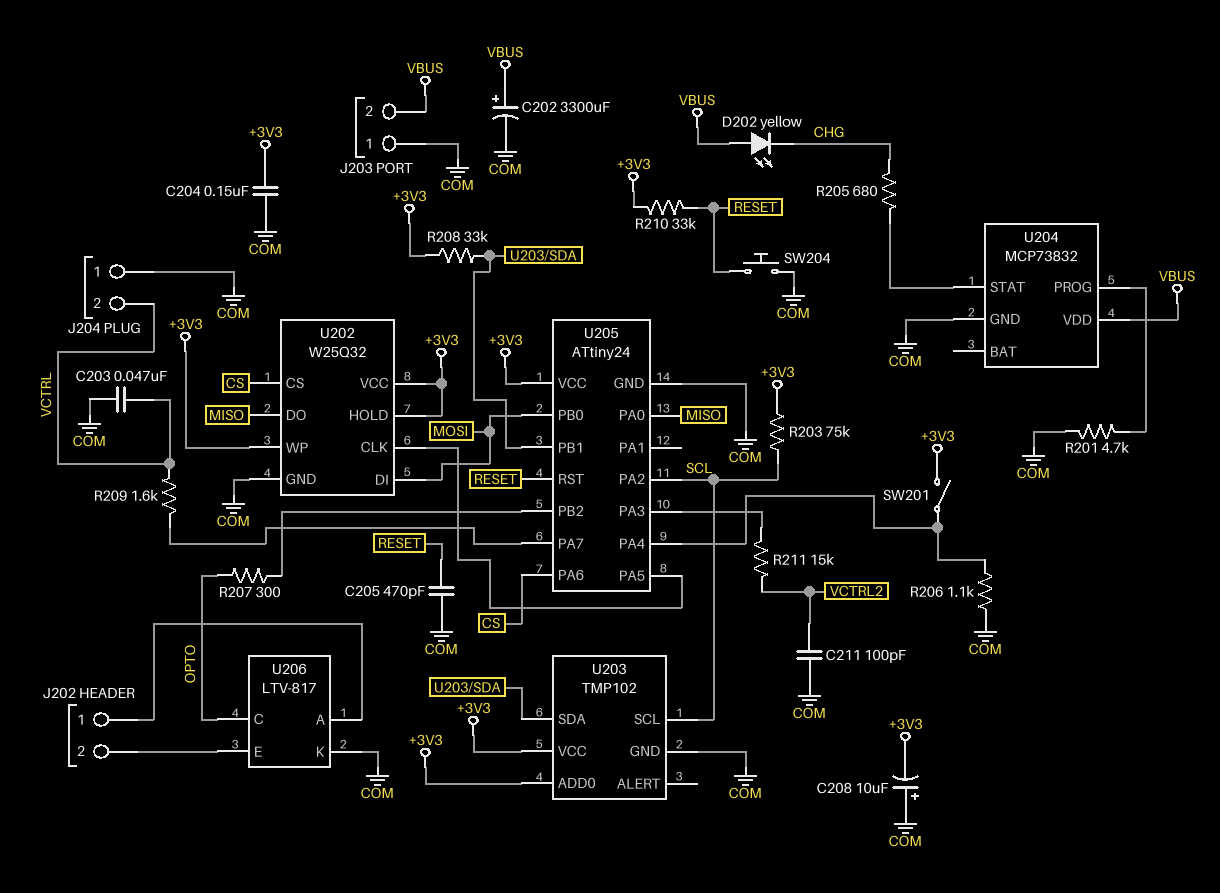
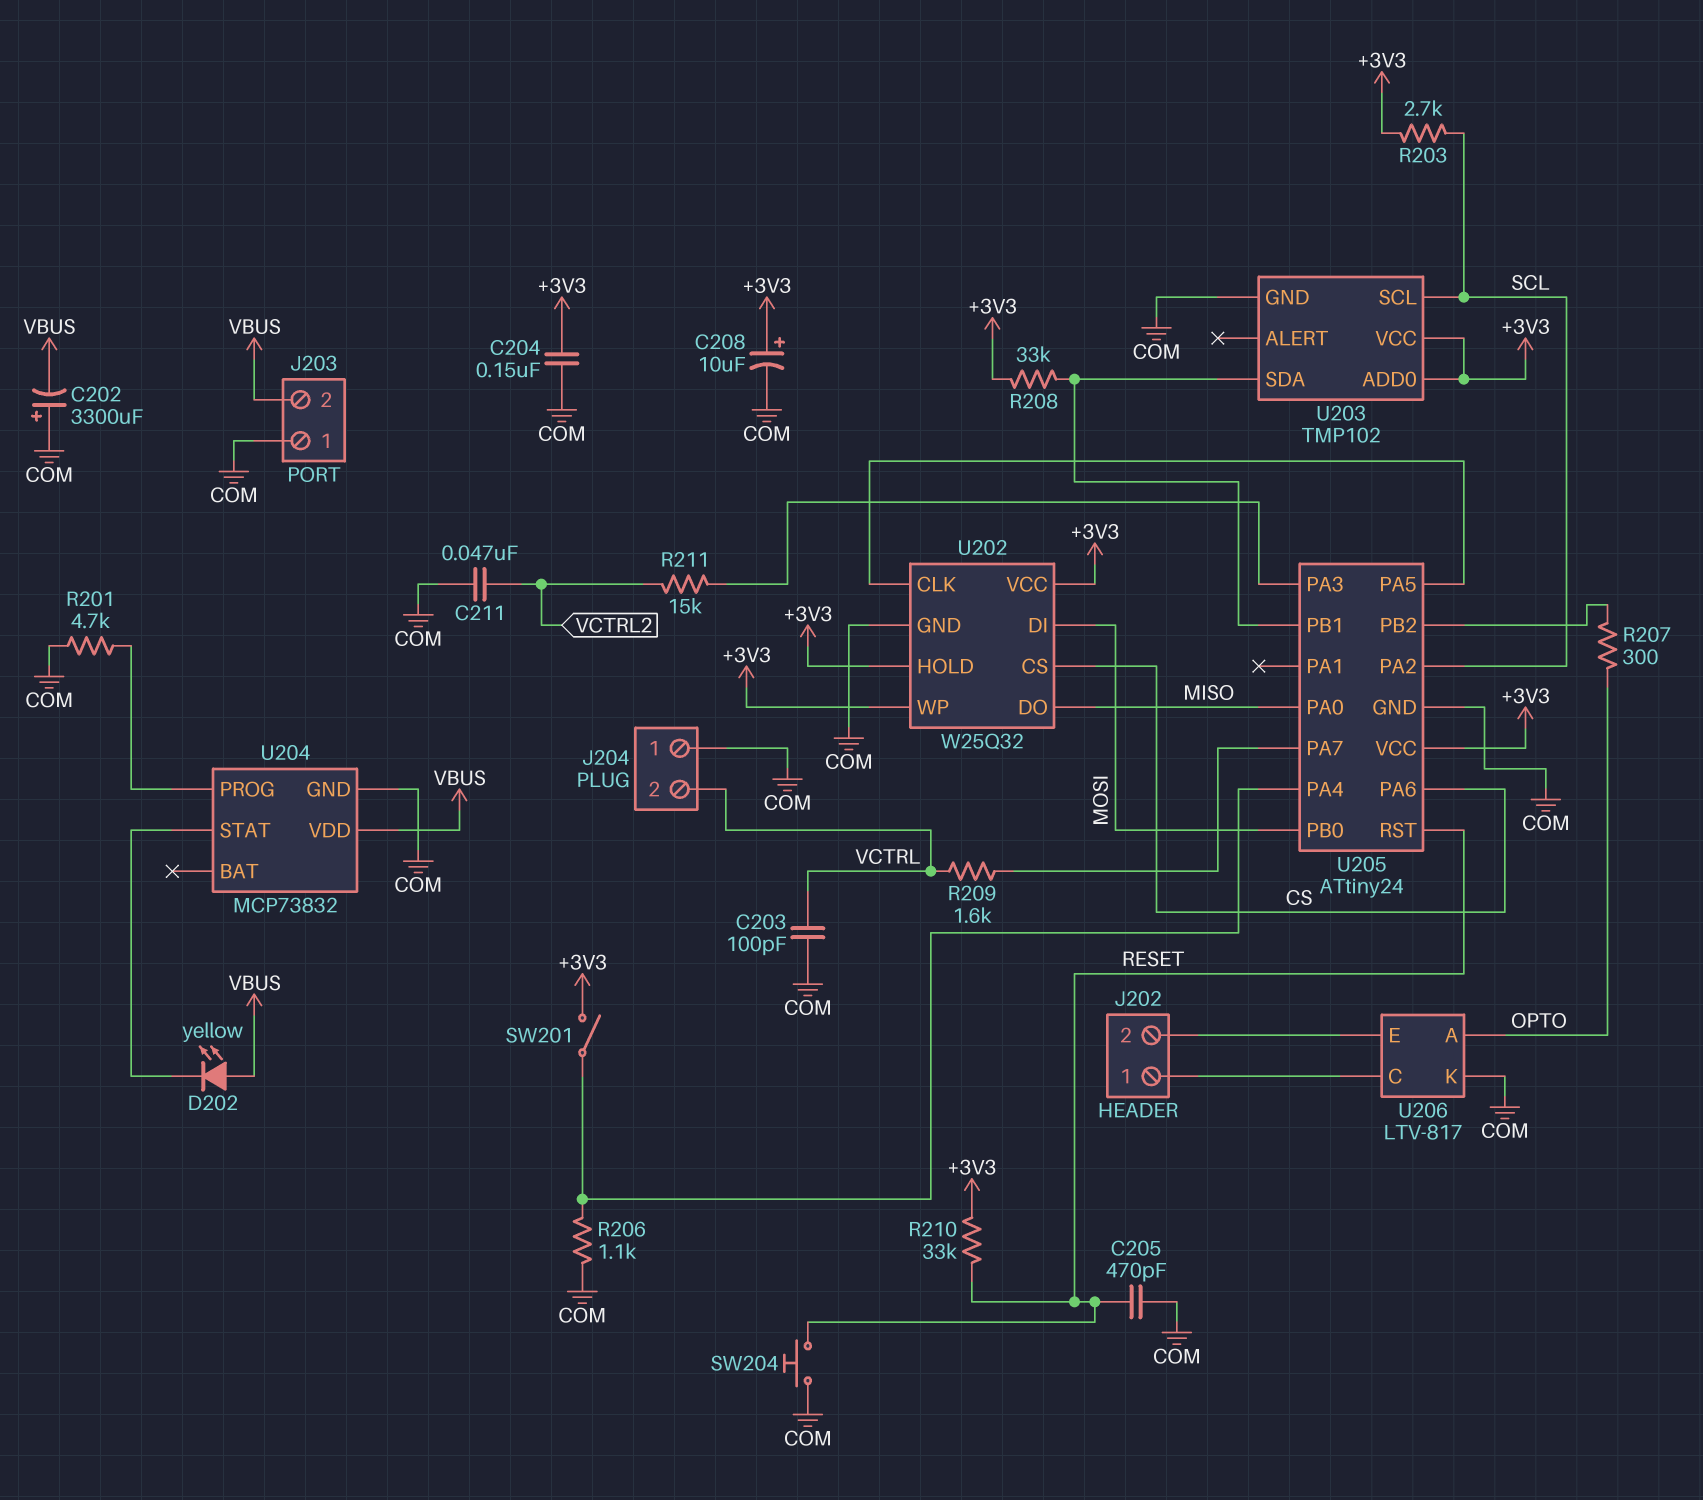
C202: 3300uF (plus VBUS, minus COM) -> 3300uF (plus COM, minus VBUS)
C203: 47nF (COM, VCTRL) -> 100pF (COM, VCTRL)
C208: 10uF (plus COM, minus +3V3) -> 10uF (plus +3V3, minus COM)
C211: 100pF (COM, VCTRL2) -> 47nF (COM, VCTRL2)
D202: LED yellow (A VBUS, K CHG) -> LED yellow (A VBUS, K U204/STAT)
R203: 75k (+3V3, SCL) -> 2.7k (+3V3, SCL)
R205: 680 (CHG, U204/STAT) -> none
U206 pin A: J202/1 -> OPTO
U206 pin C: OPTO -> J202/1

